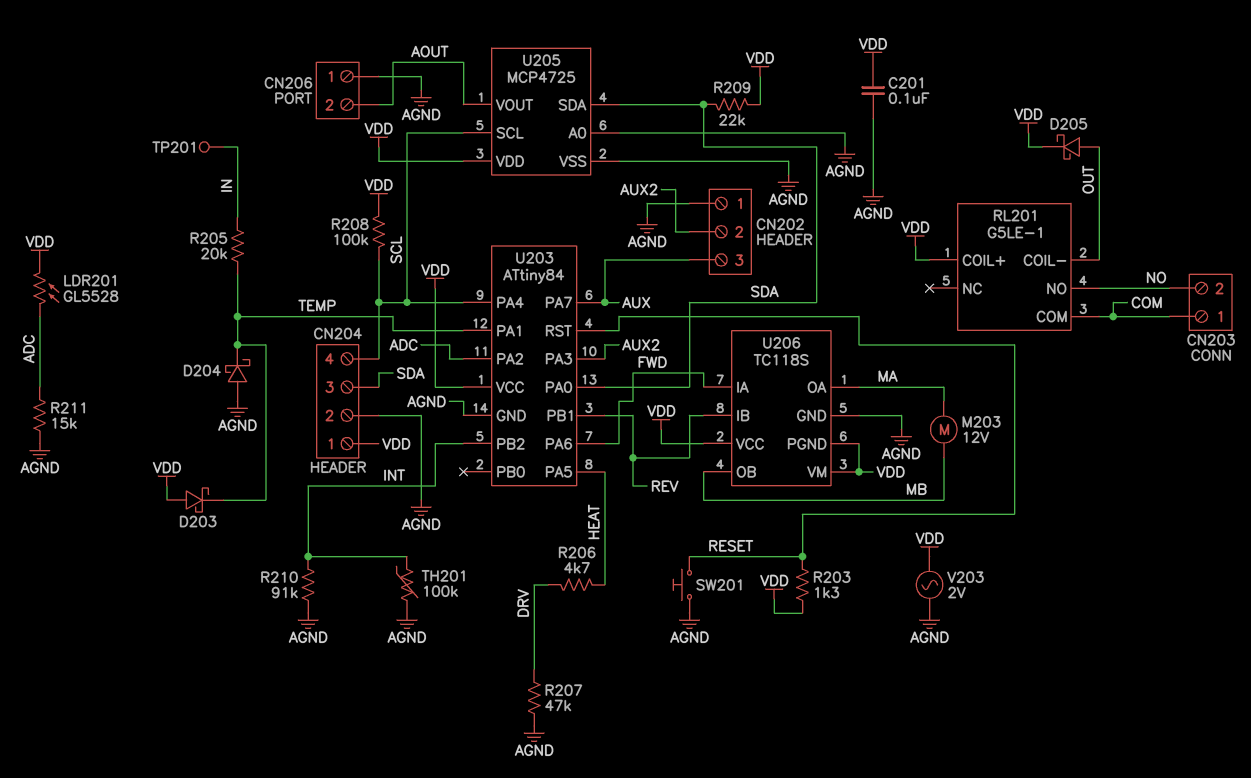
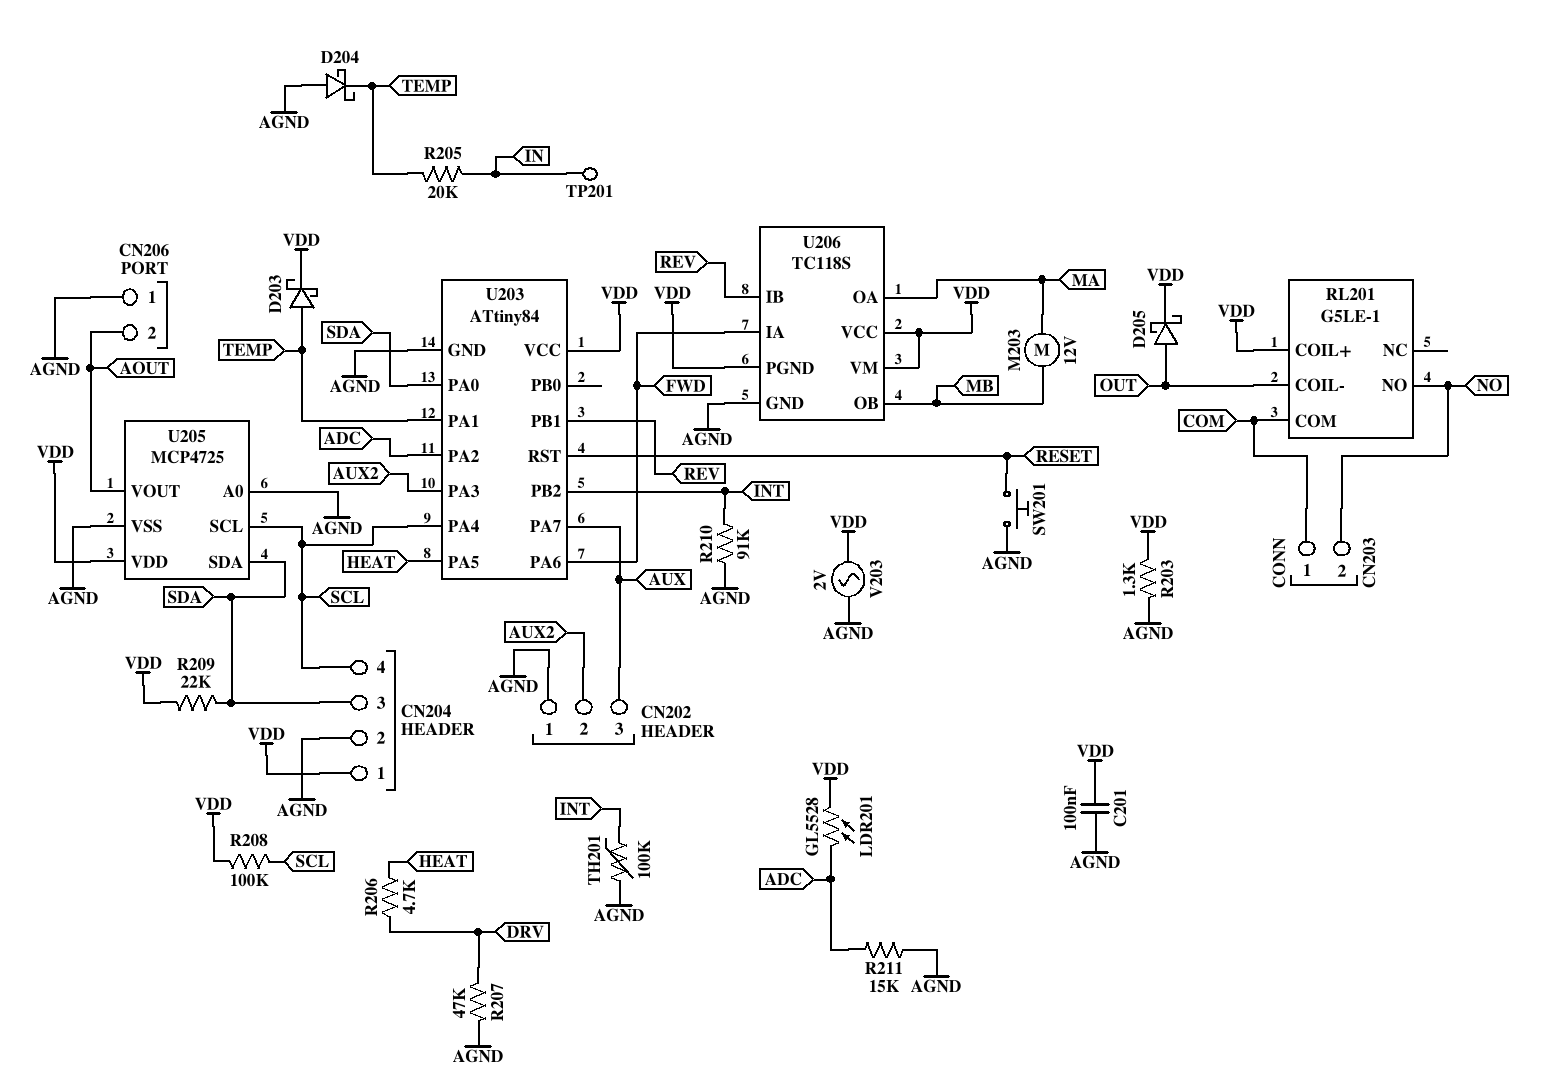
D203: schottky (A VDD, K TEMP) -> schottky (A TEMP, K VDD)
R203: 1.3k (RESET, VDD) -> 1.3k (AGND, VDD)

